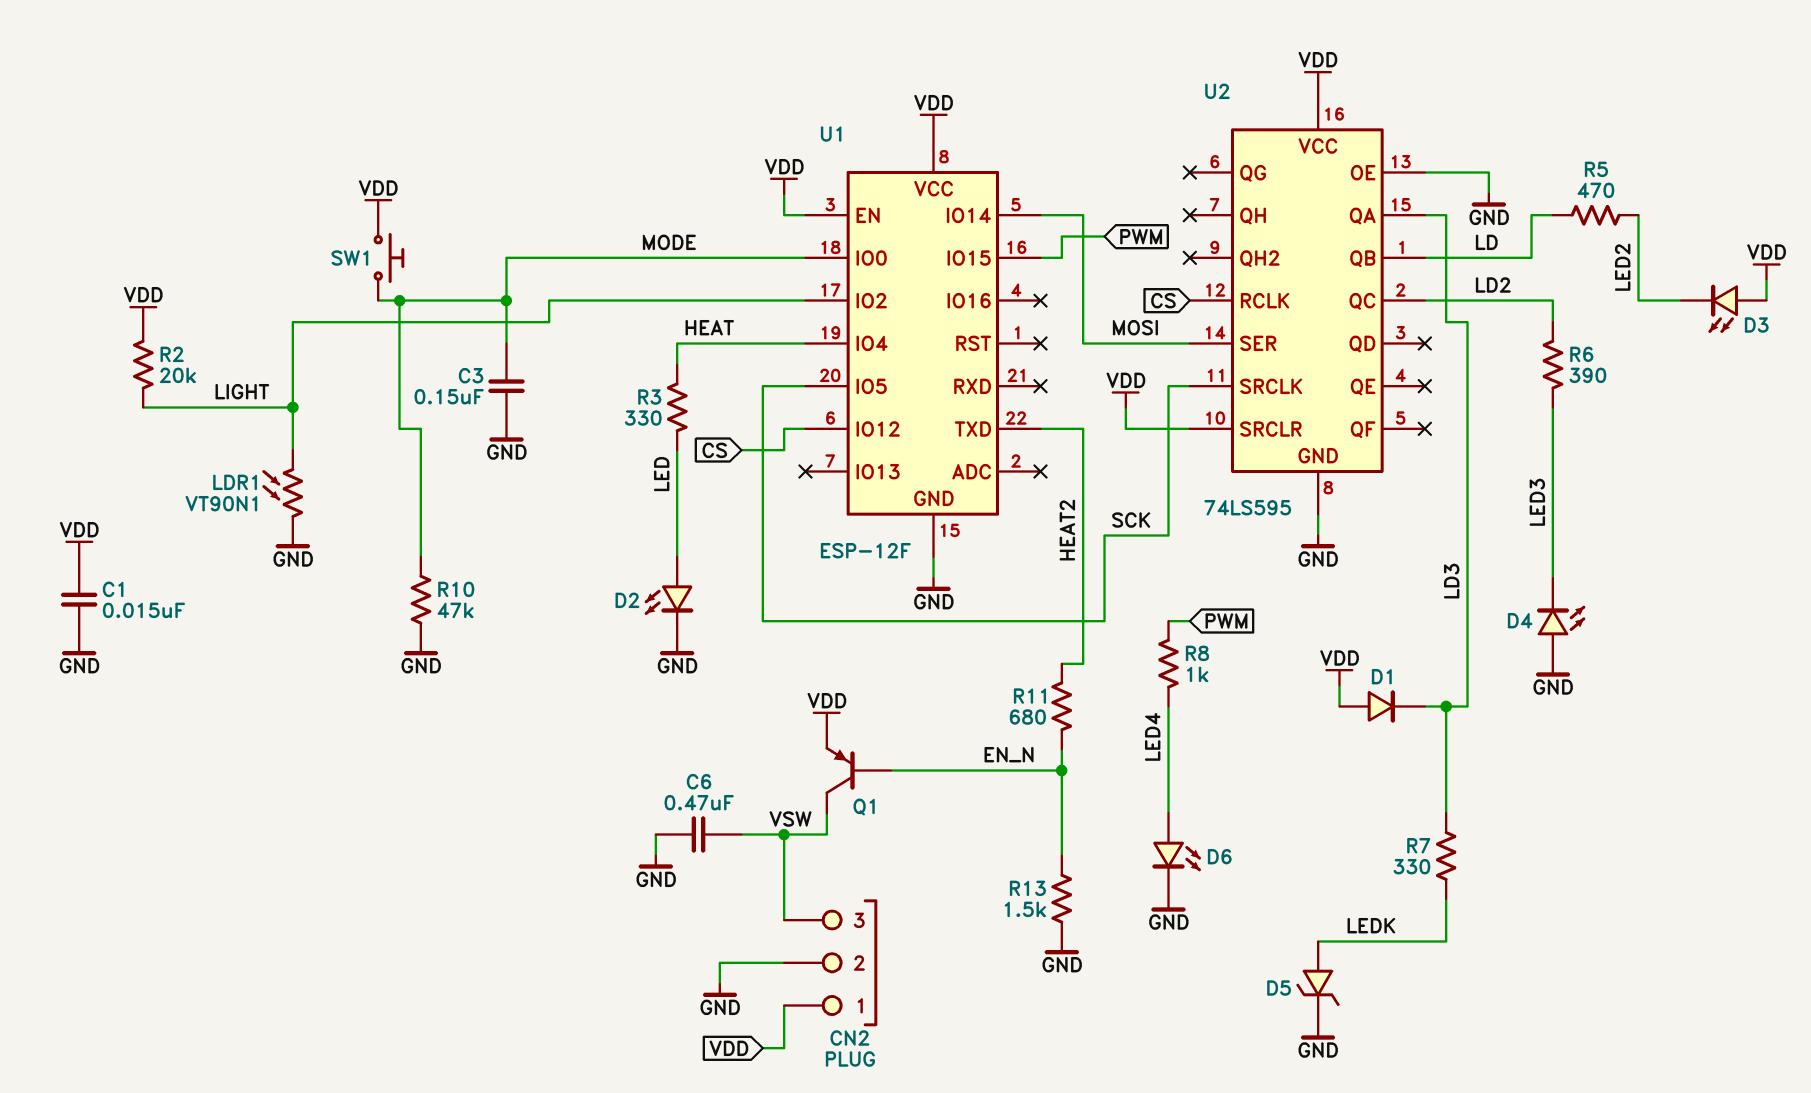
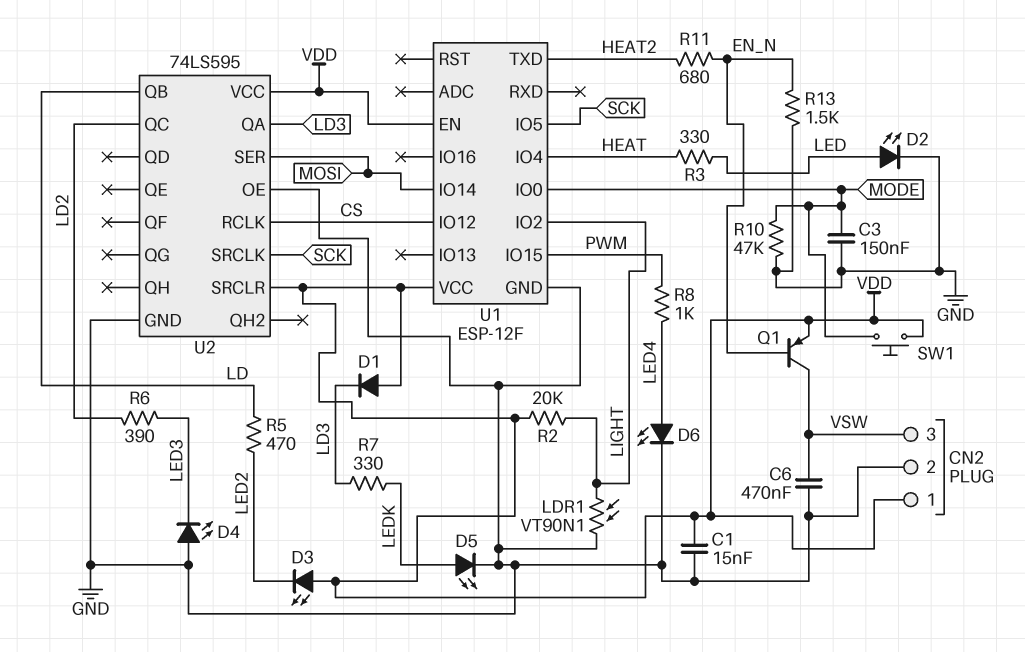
D5: zener (A LEDK, K GND) -> LED (A LEDK, K GND)

